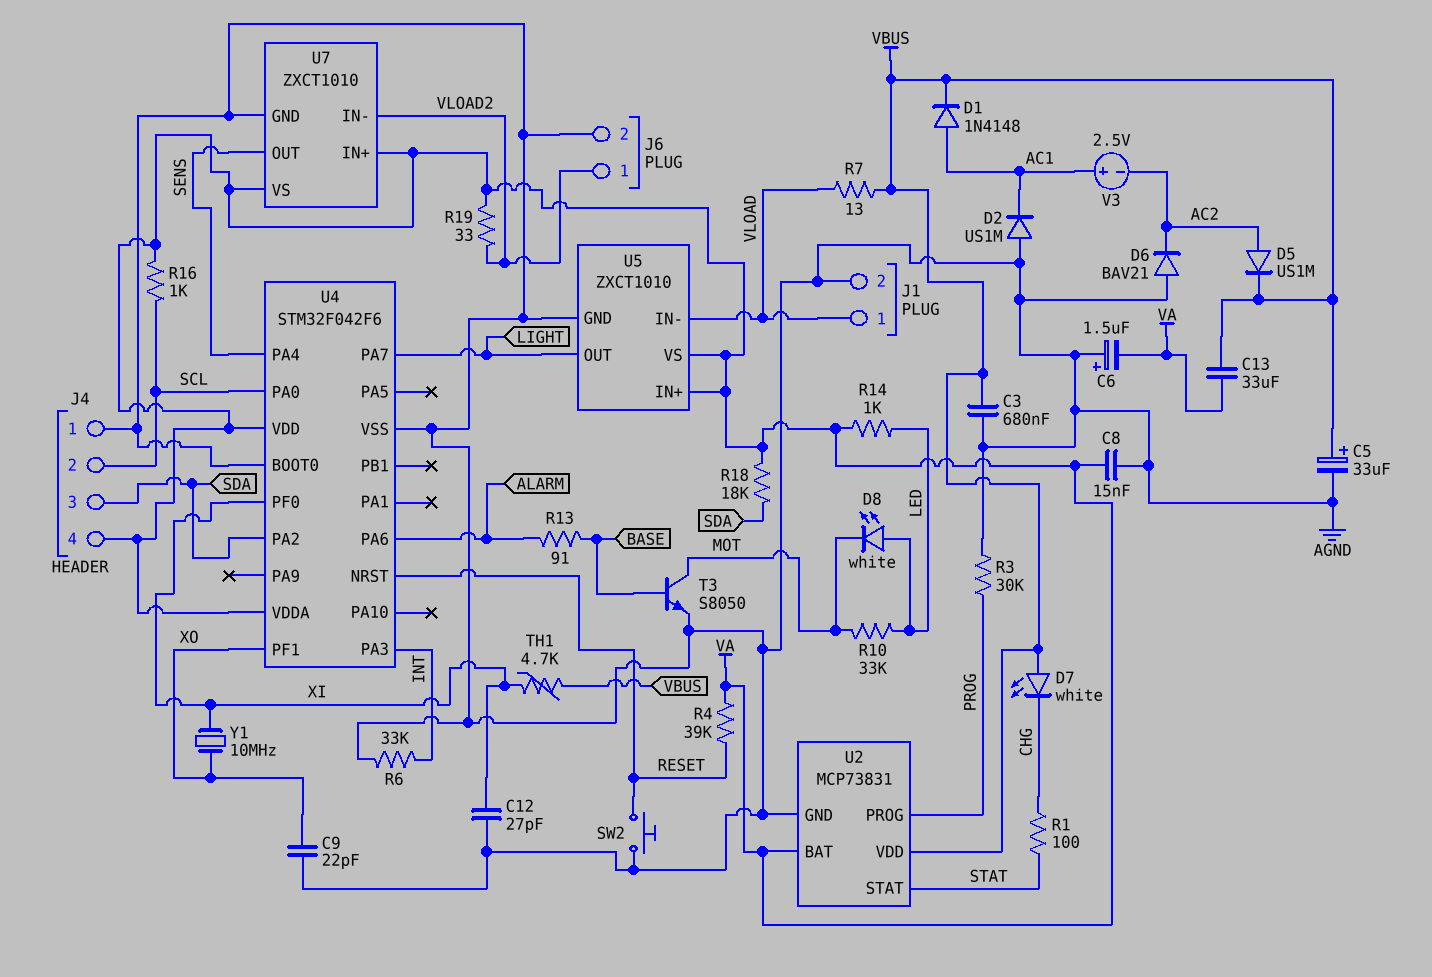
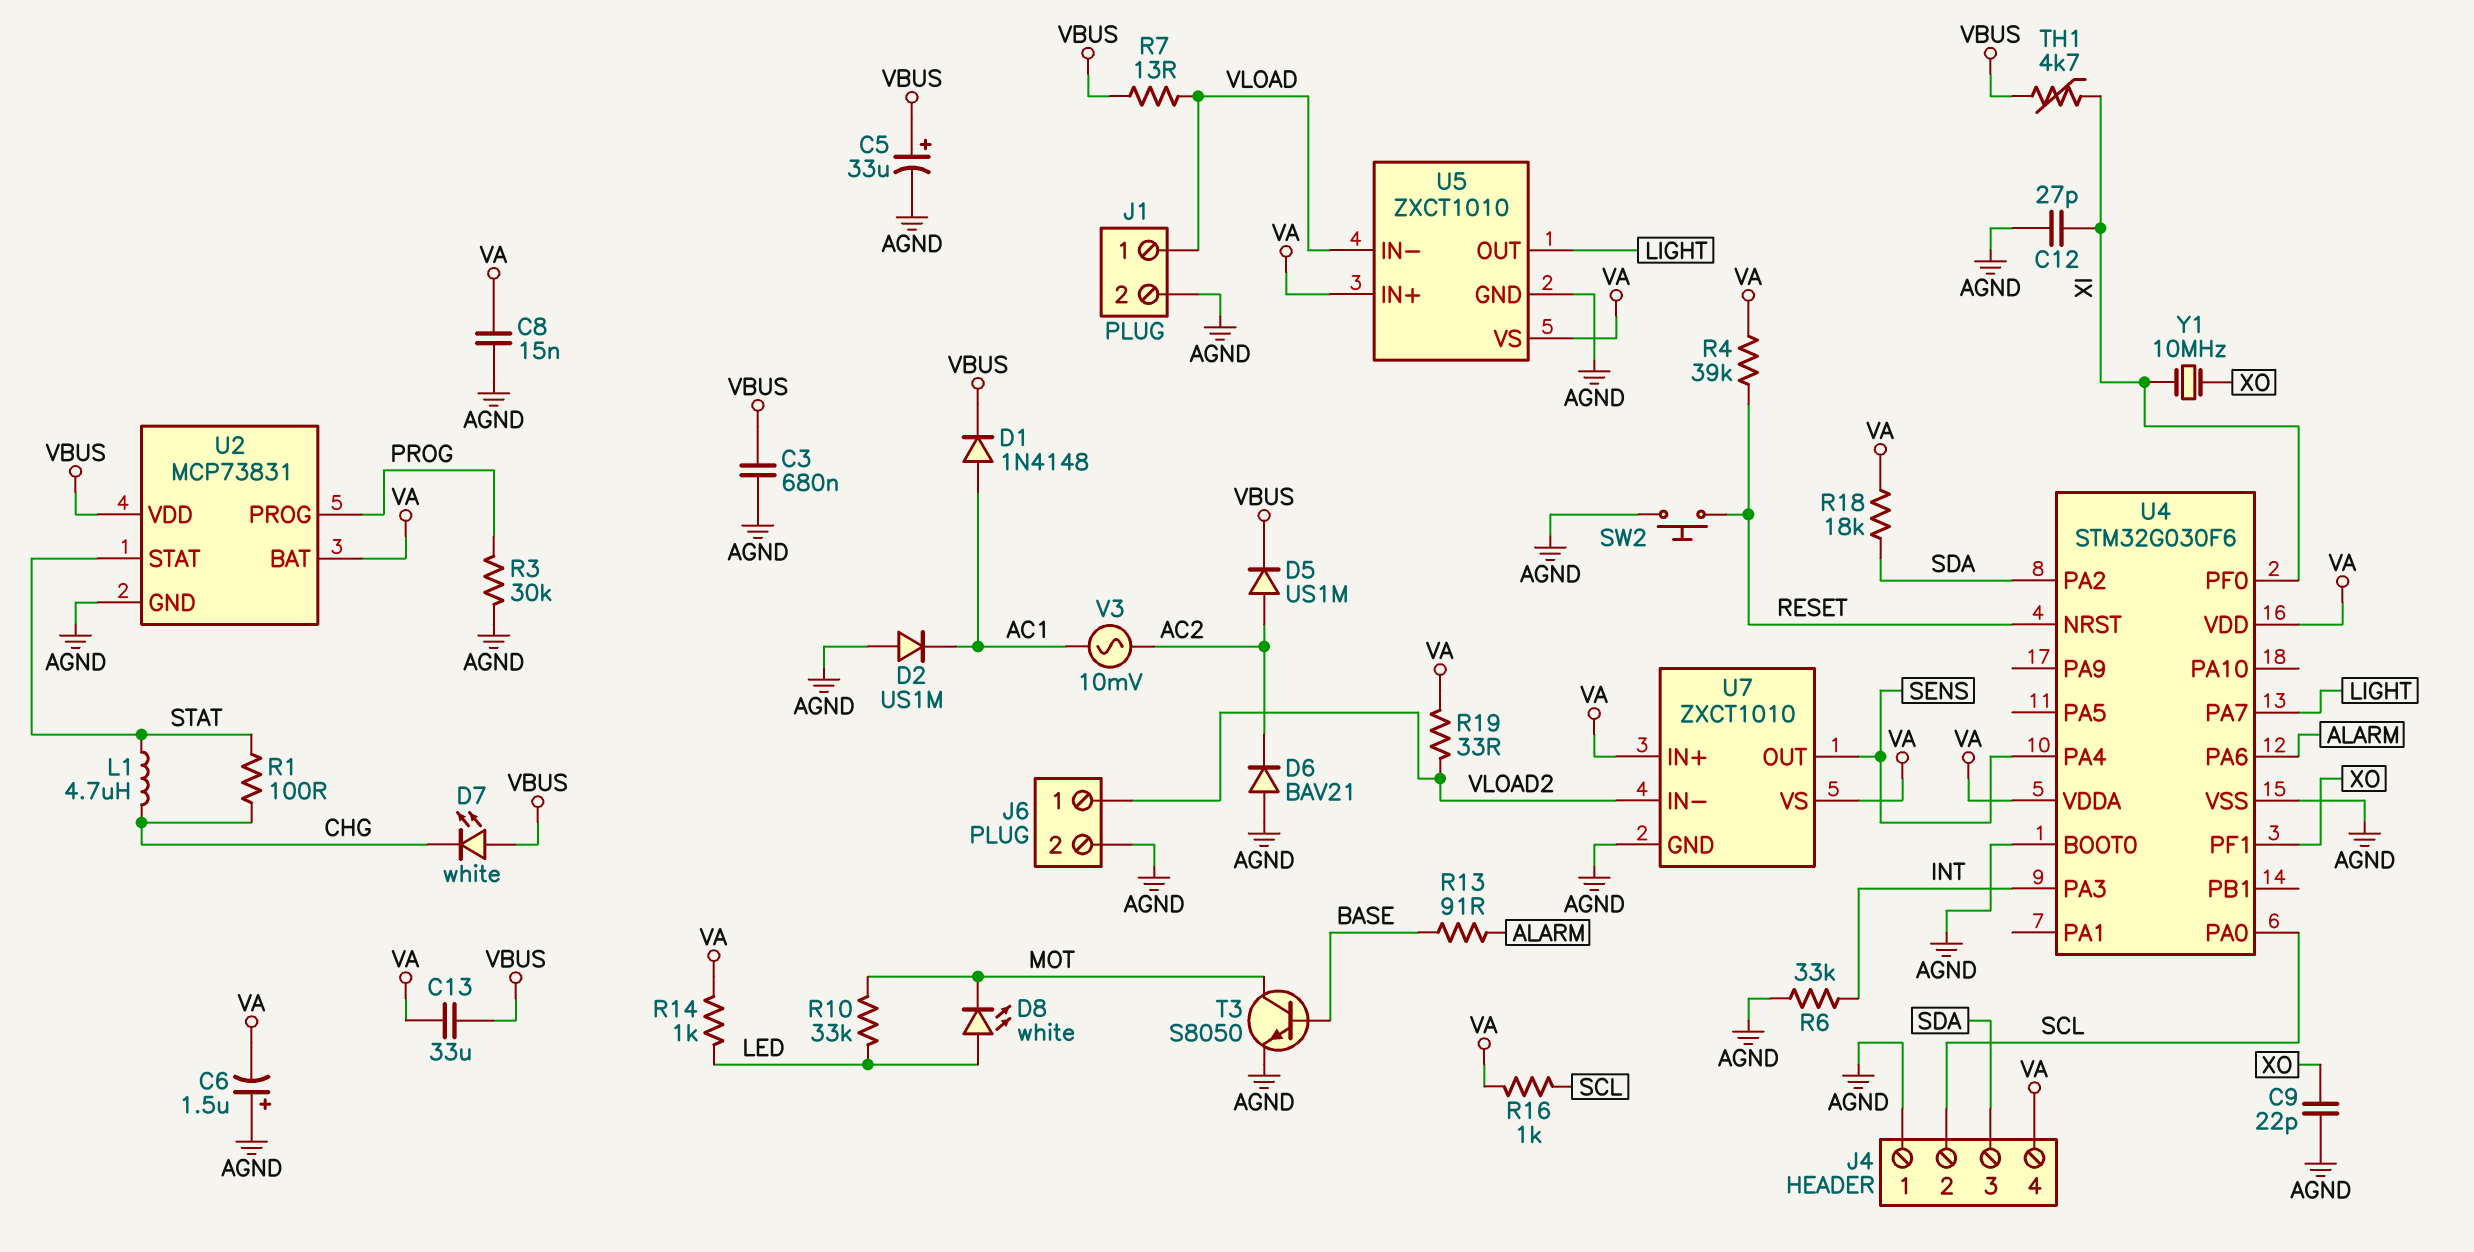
L1: none -> 4.7uH (CHG, STAT)
U4: STM32F042F6 -> STM32G030F6
V3: 2.5V (plus AC1, minus AC2) -> AC 10mV (AC1, AC2)

